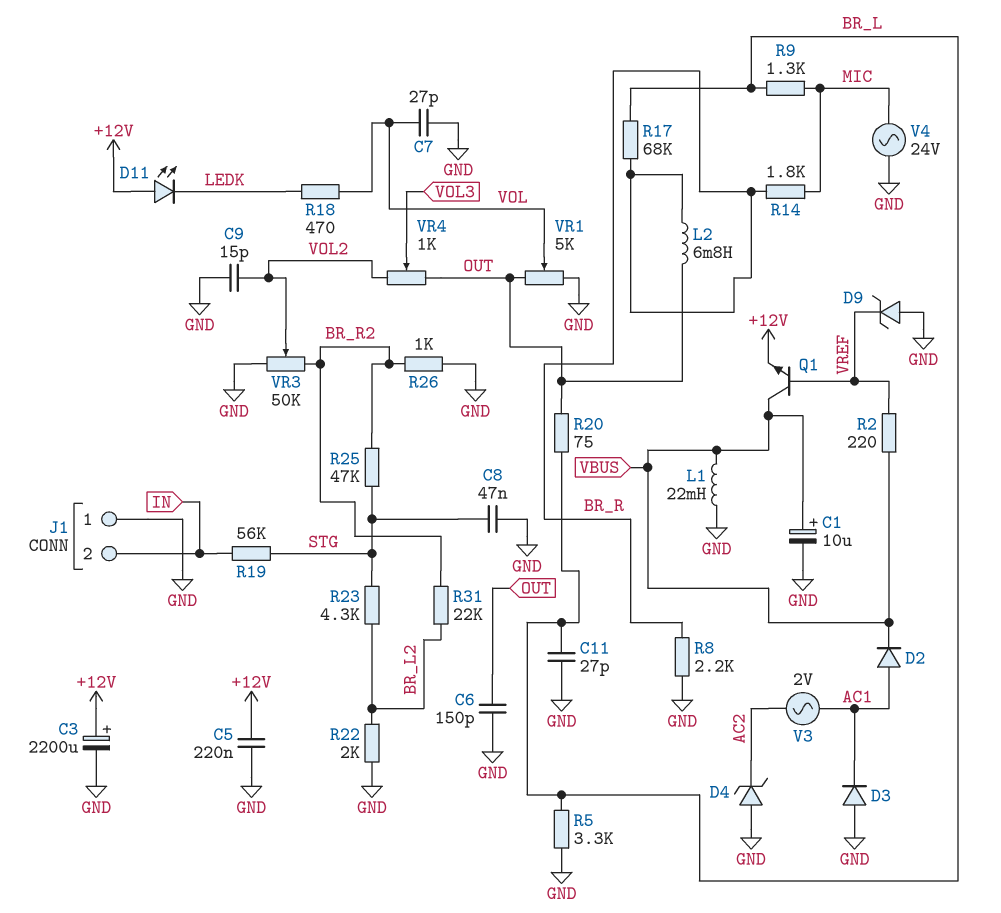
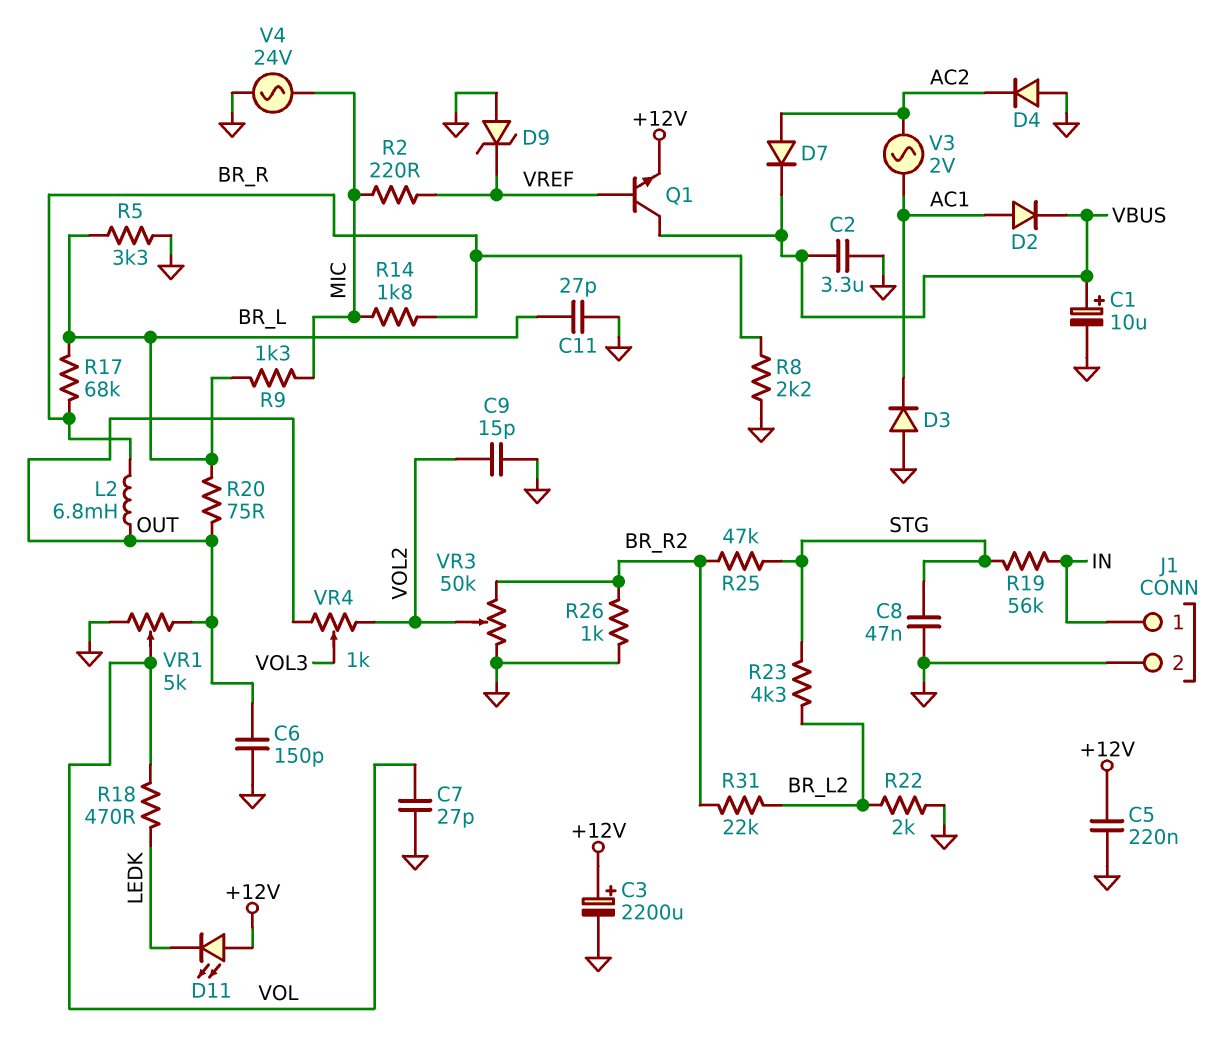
C2: none -> 3.3uF (GND, VBUS)
D4: zener (A GND, K AC2) -> diode (A GND, K AC2)
D7: none -> diode (A AC2, K VBUS)
J1 pin 1: GND -> IN
J1 pin 2: IN -> GND
L1: 22mH (GND, VBUS) -> none
R2: 220 (VBUS, VREF) -> 220 (MIC, VREF)

